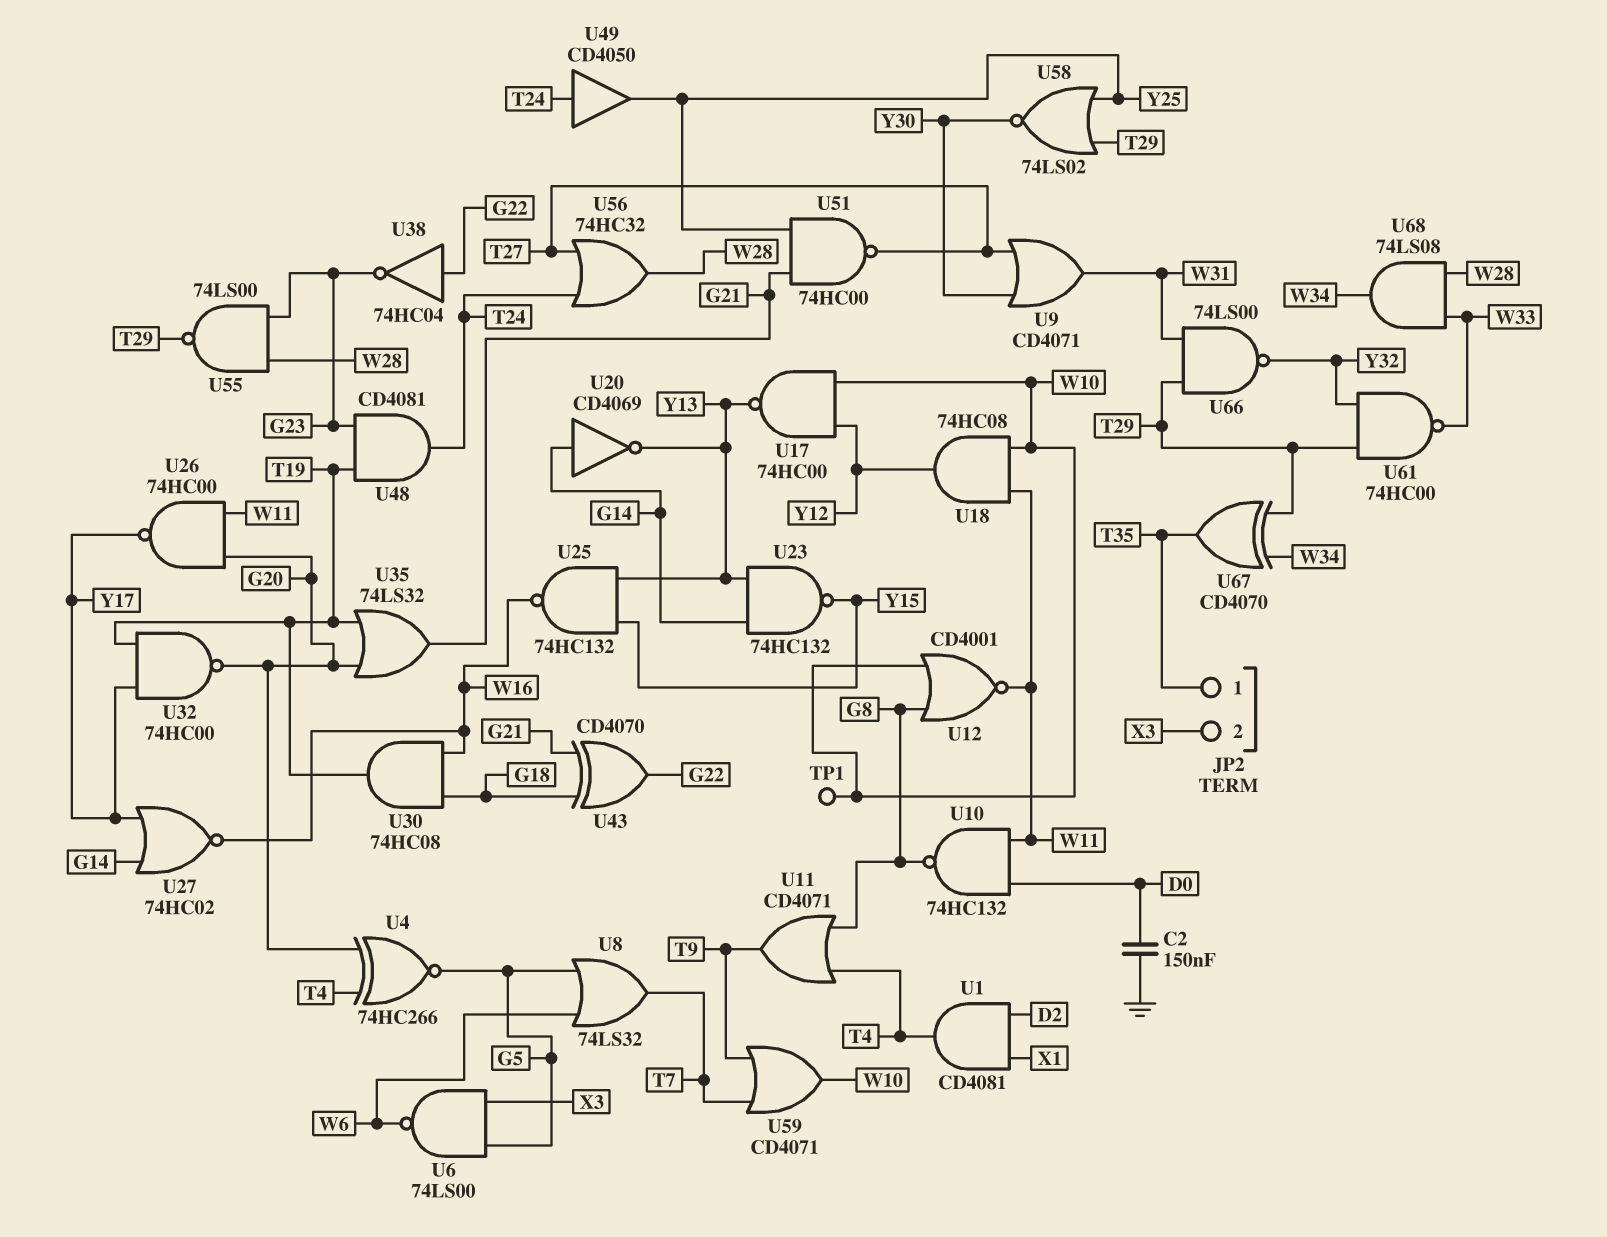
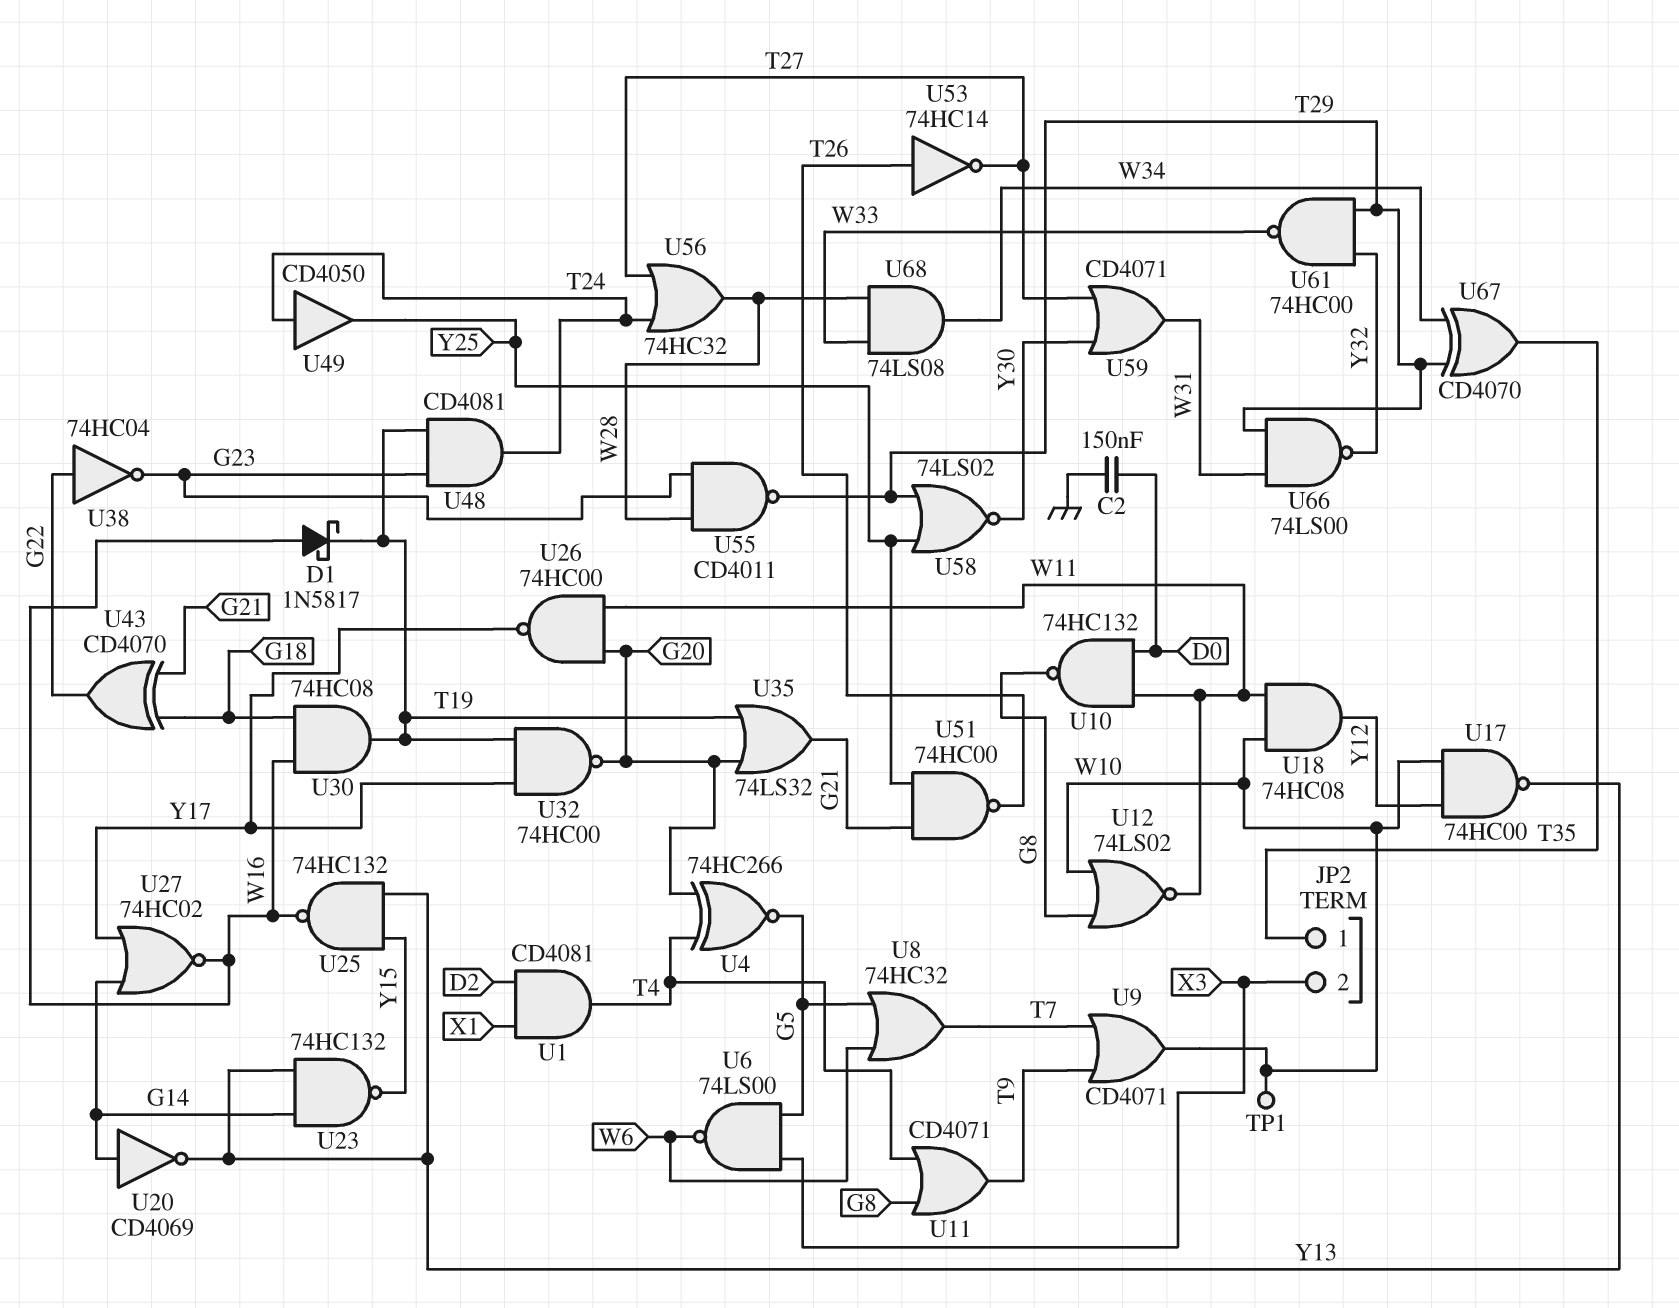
D1: none -> schottky 1N5817 (A W16, K T19)
U8: OR 74LS32 (in G5, in W6, out T7) -> OR 74HC32 (in G5, in W6, out T7)
U9: OR CD4071 (in T27, in Y30, out W31) -> OR CD4071 (in T7, in T9, out W10)
U12: NOR CD4001 (in G8, in W10, out W11) -> NOR 74LS02 (in G8, in W10, out W11)
U51: NAND 74HC00 (in G21, in Y25, out T27) -> NAND 74HC00 (in G21, in Y25, out T26)
U53: none -> NOT 74HC14 (in T26, out T27)
U55: NAND 74LS00 (in G23, in W28, out T29) -> NAND CD4011 (in G23, in W28, out T29)
U59: OR CD4071 (in T7, in T9, out W10) -> OR CD4071 (in T27, in Y30, out W31)

